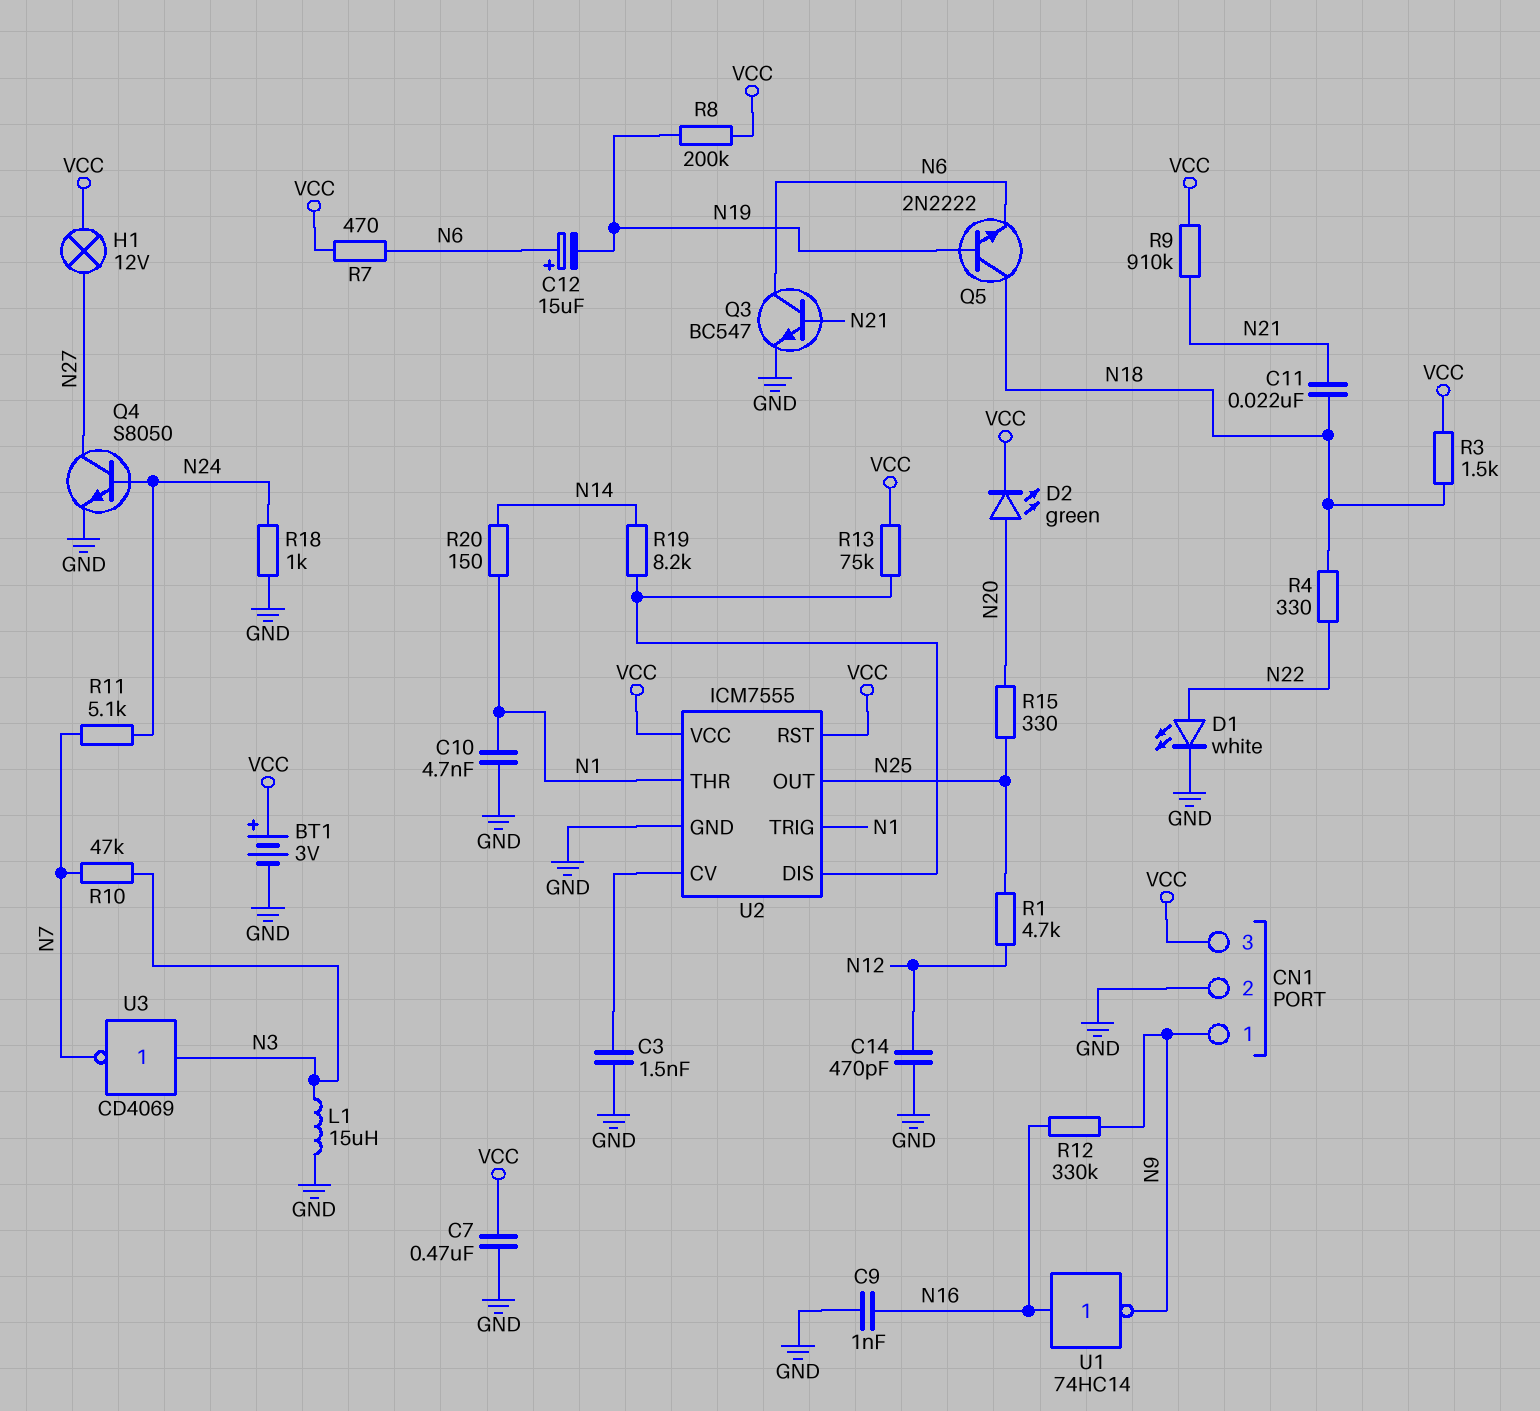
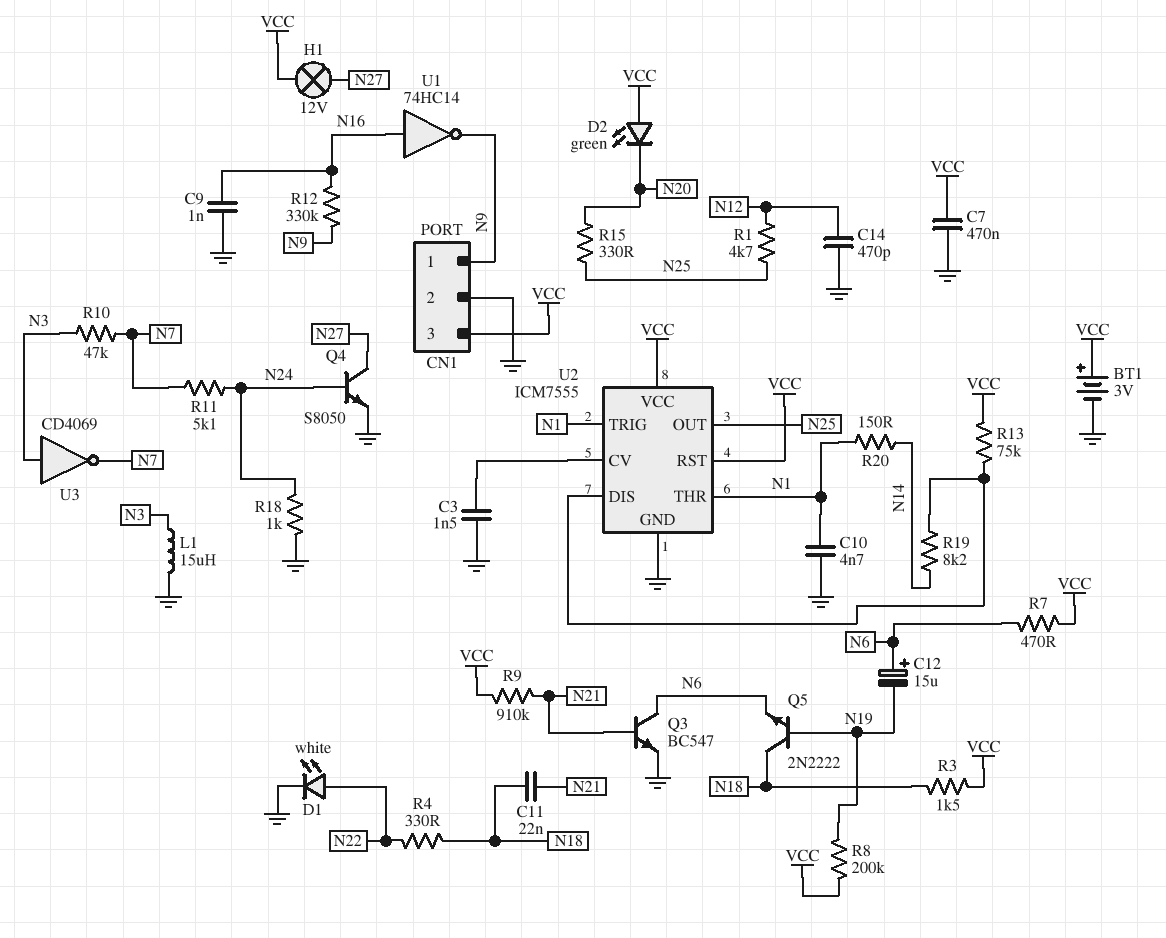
D2: LED green (A N20, K VCC) -> LED green (A VCC, K N20)

